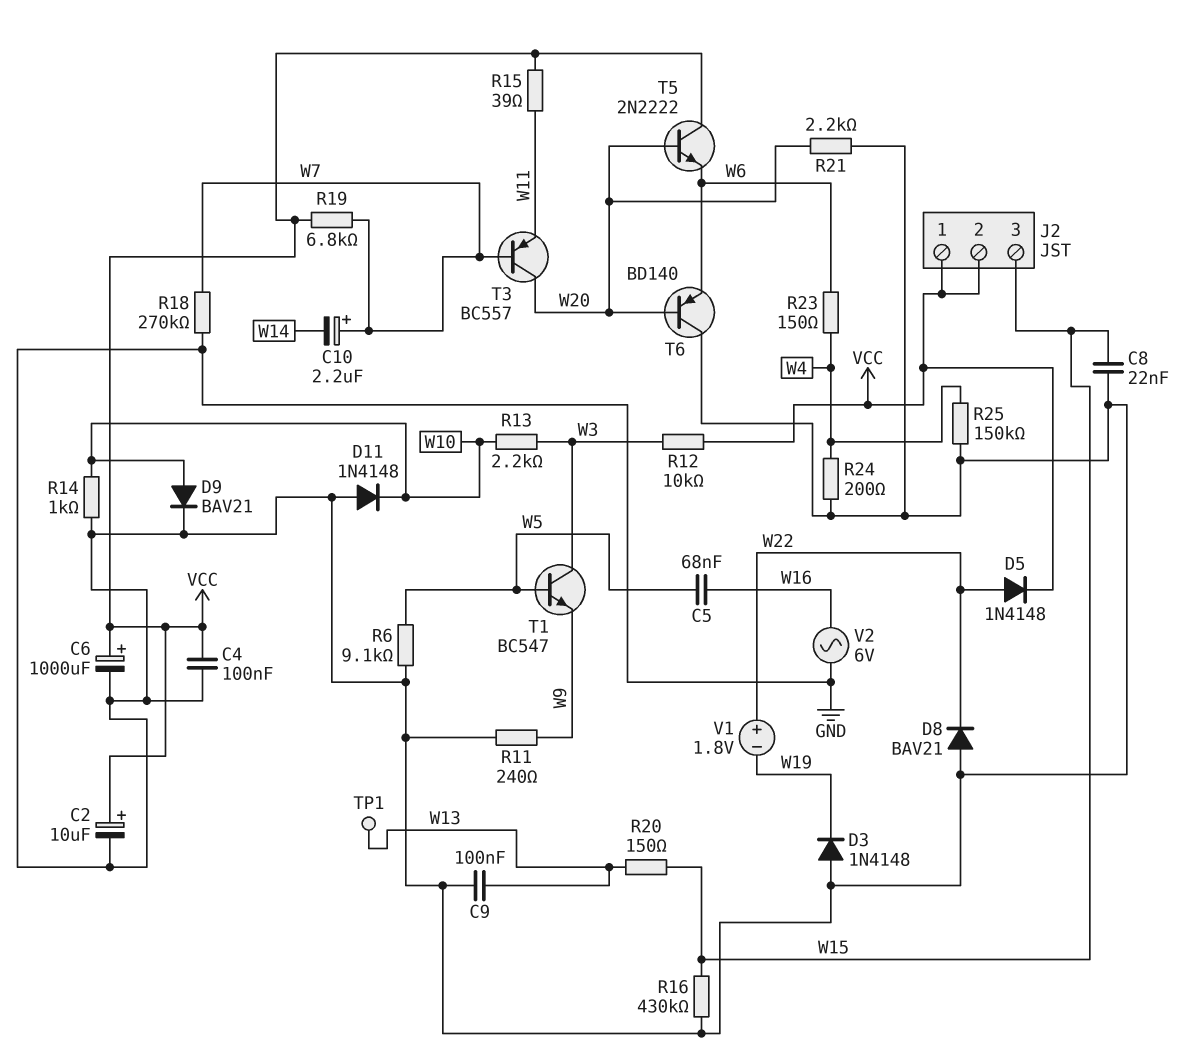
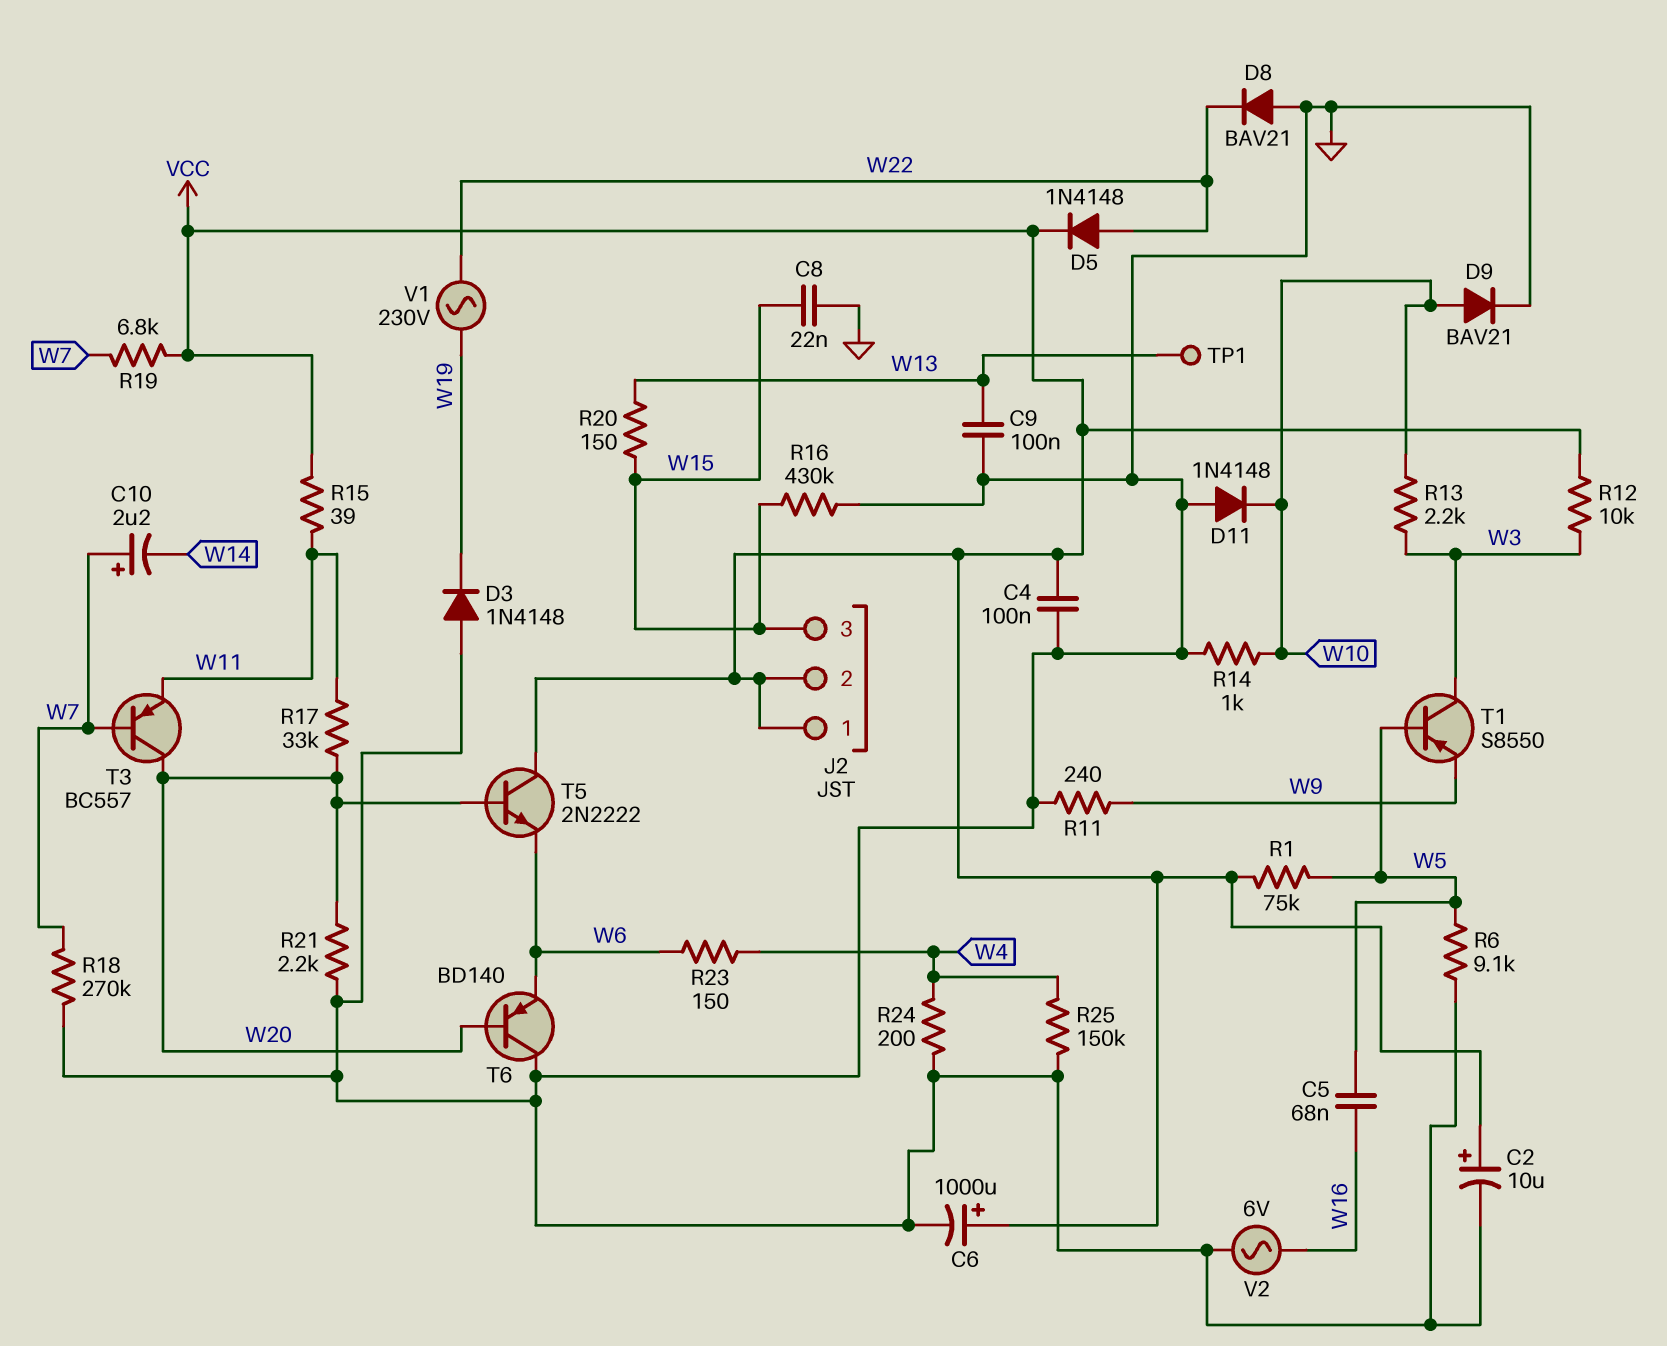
R1: none -> 75k (VCC, W5)
R17: none -> 33k (W11, W20)
T1: NPN BC547 (B W5, C W3, E W9) -> PNP S8550 (B W5, C W3, E W9)
V1: 1.8V (plus W22, minus W19) -> AC 230V (W19, W22)

